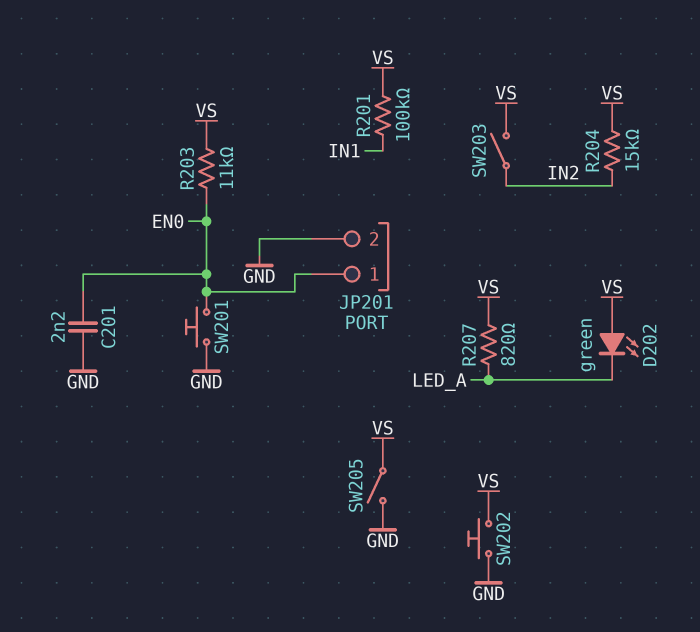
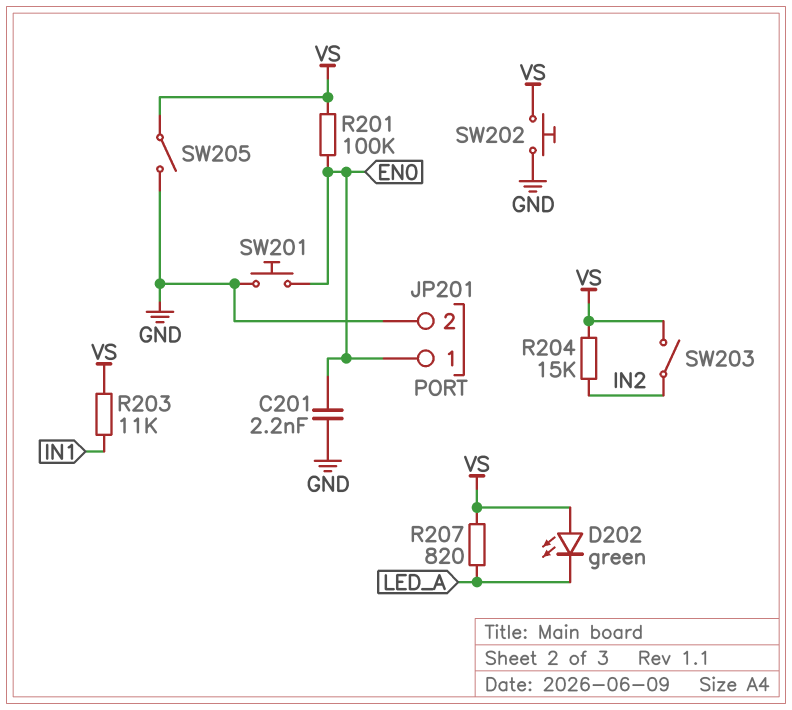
R201: 100k (IN1, VS) -> 100k (EN0, VS)
R203: 11k (EN0, VS) -> 11k (IN1, VS)

